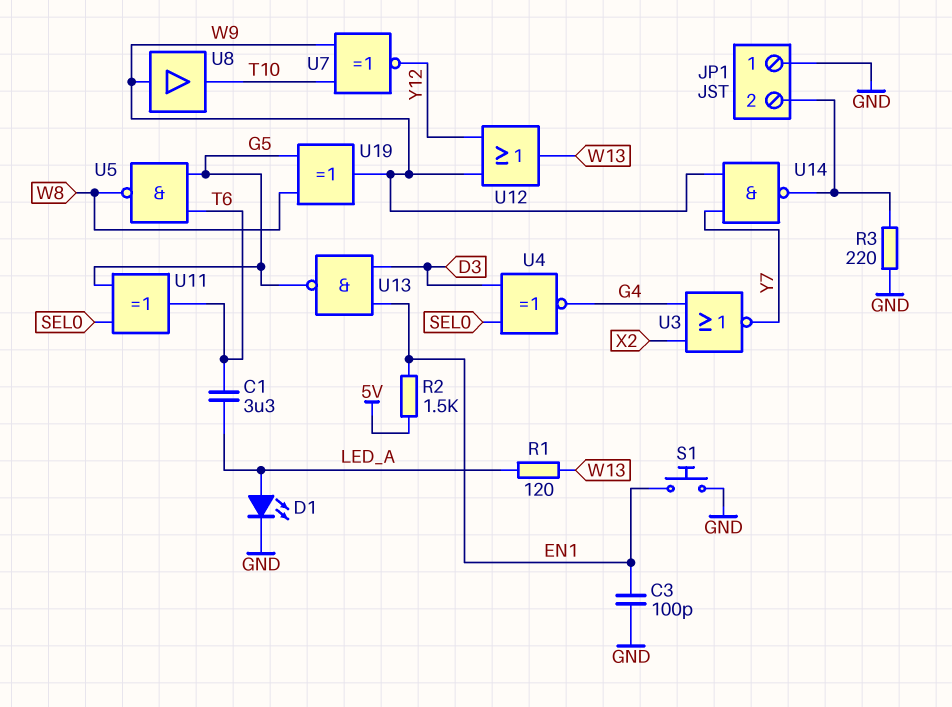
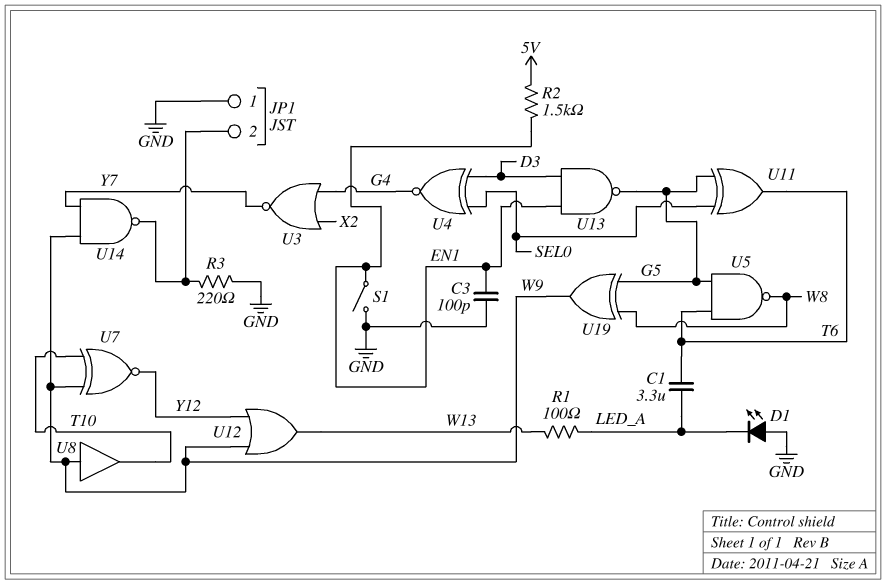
D1: LED (A LED_A, K GND) -> LED (A GND, K LED_A)
R1: 120 (LED_A, W13) -> 100 (LED_A, W13)
S1: button (EN1, GND) -> switch (EN1, GND)

